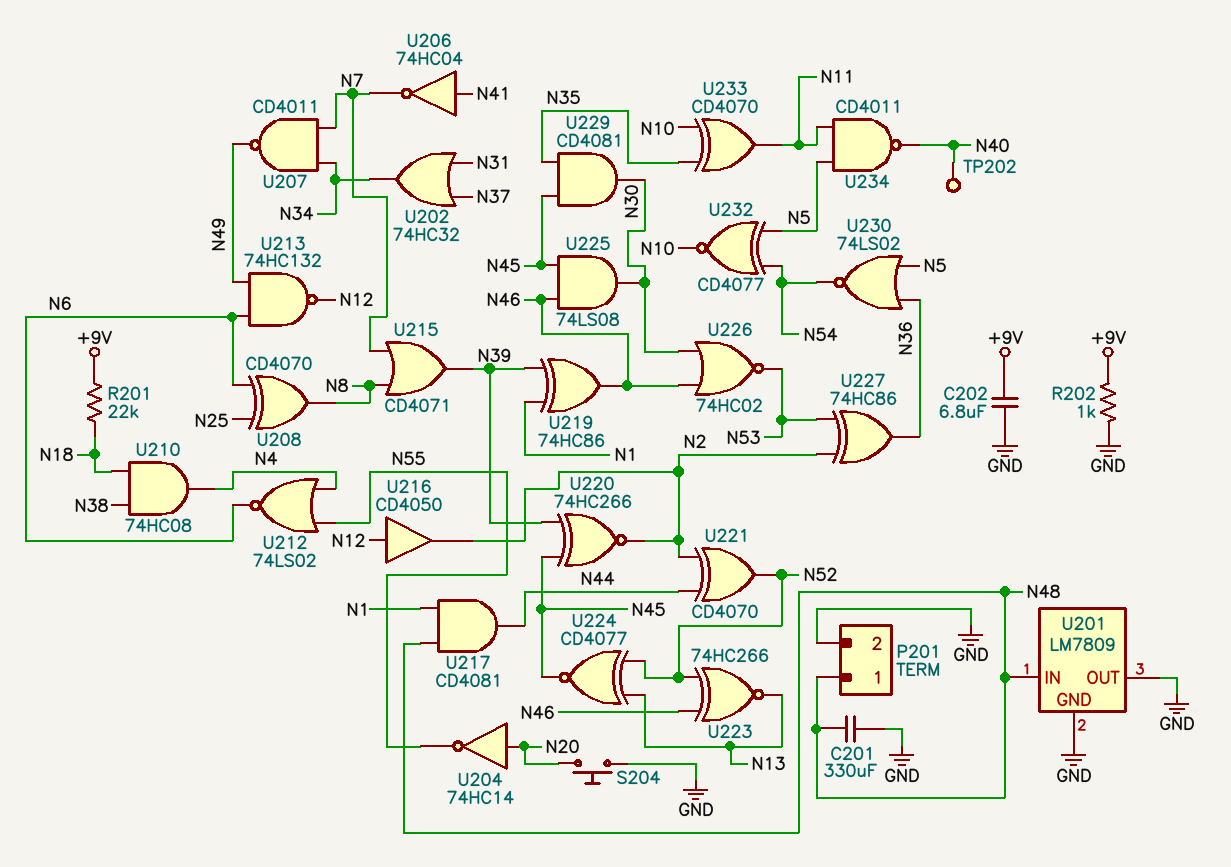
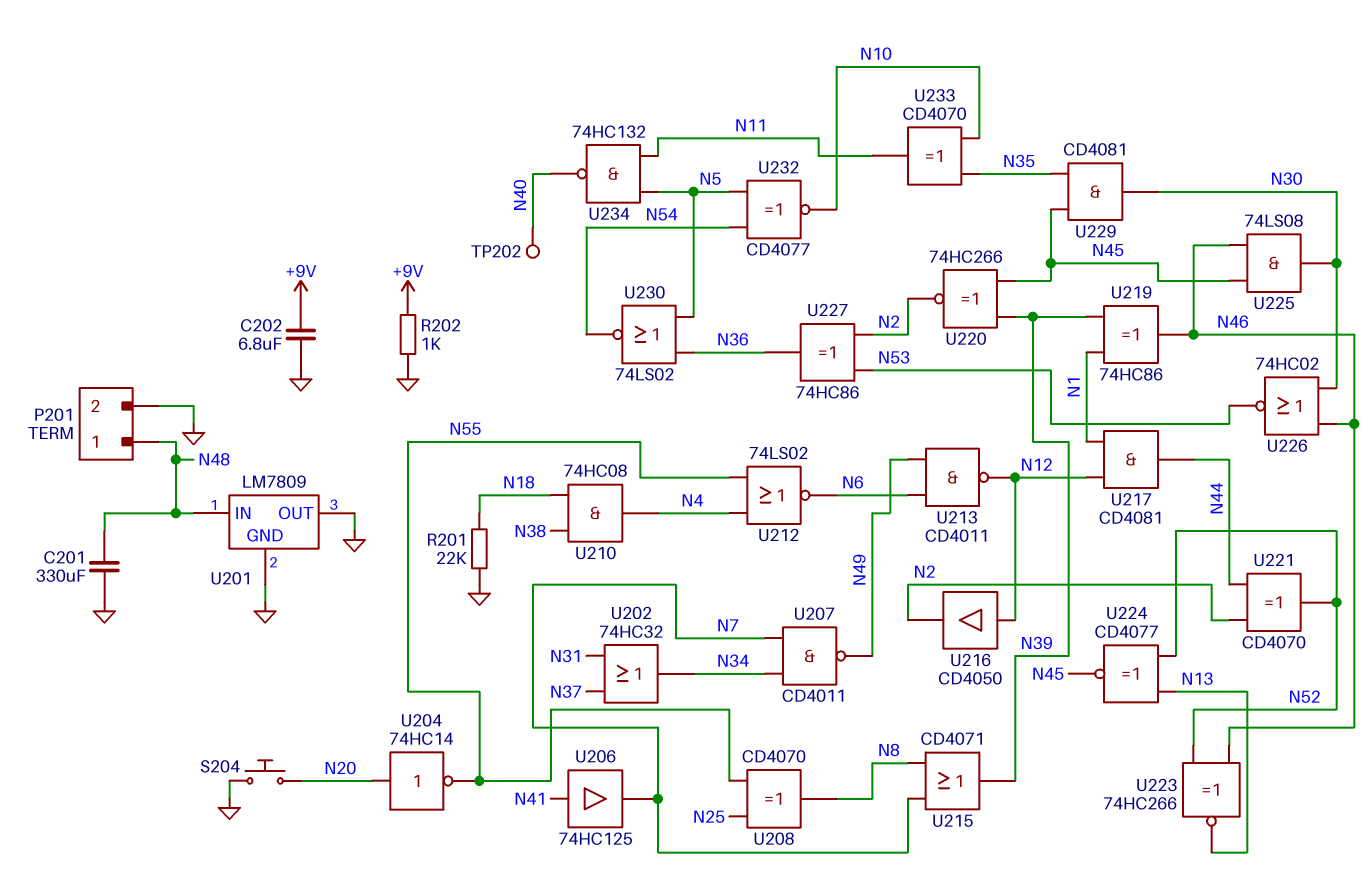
R201: 22k (+9V, N18) -> 22k (GND, N18)
U206: NOT 74HC04 (in N41, out N7) -> buffer 74HC125 (in N41, out N7)
U208: XOR CD4070 (in N6, in N25, out N8) -> XOR CD4070 (in N25, in N55, out N8)
U213: NAND 74HC132 (in N6, in N49, out N12) -> NAND CD4011 (in N6, in N49, out N12)
U217: AND CD4081 (in N1, in N48, out N44) -> AND CD4081 (in N1, in N12, out N44)
U234: NAND CD4011 (in N5, in N11, out N40) -> NAND 74HC132 (in N5, in N11, out N40)

